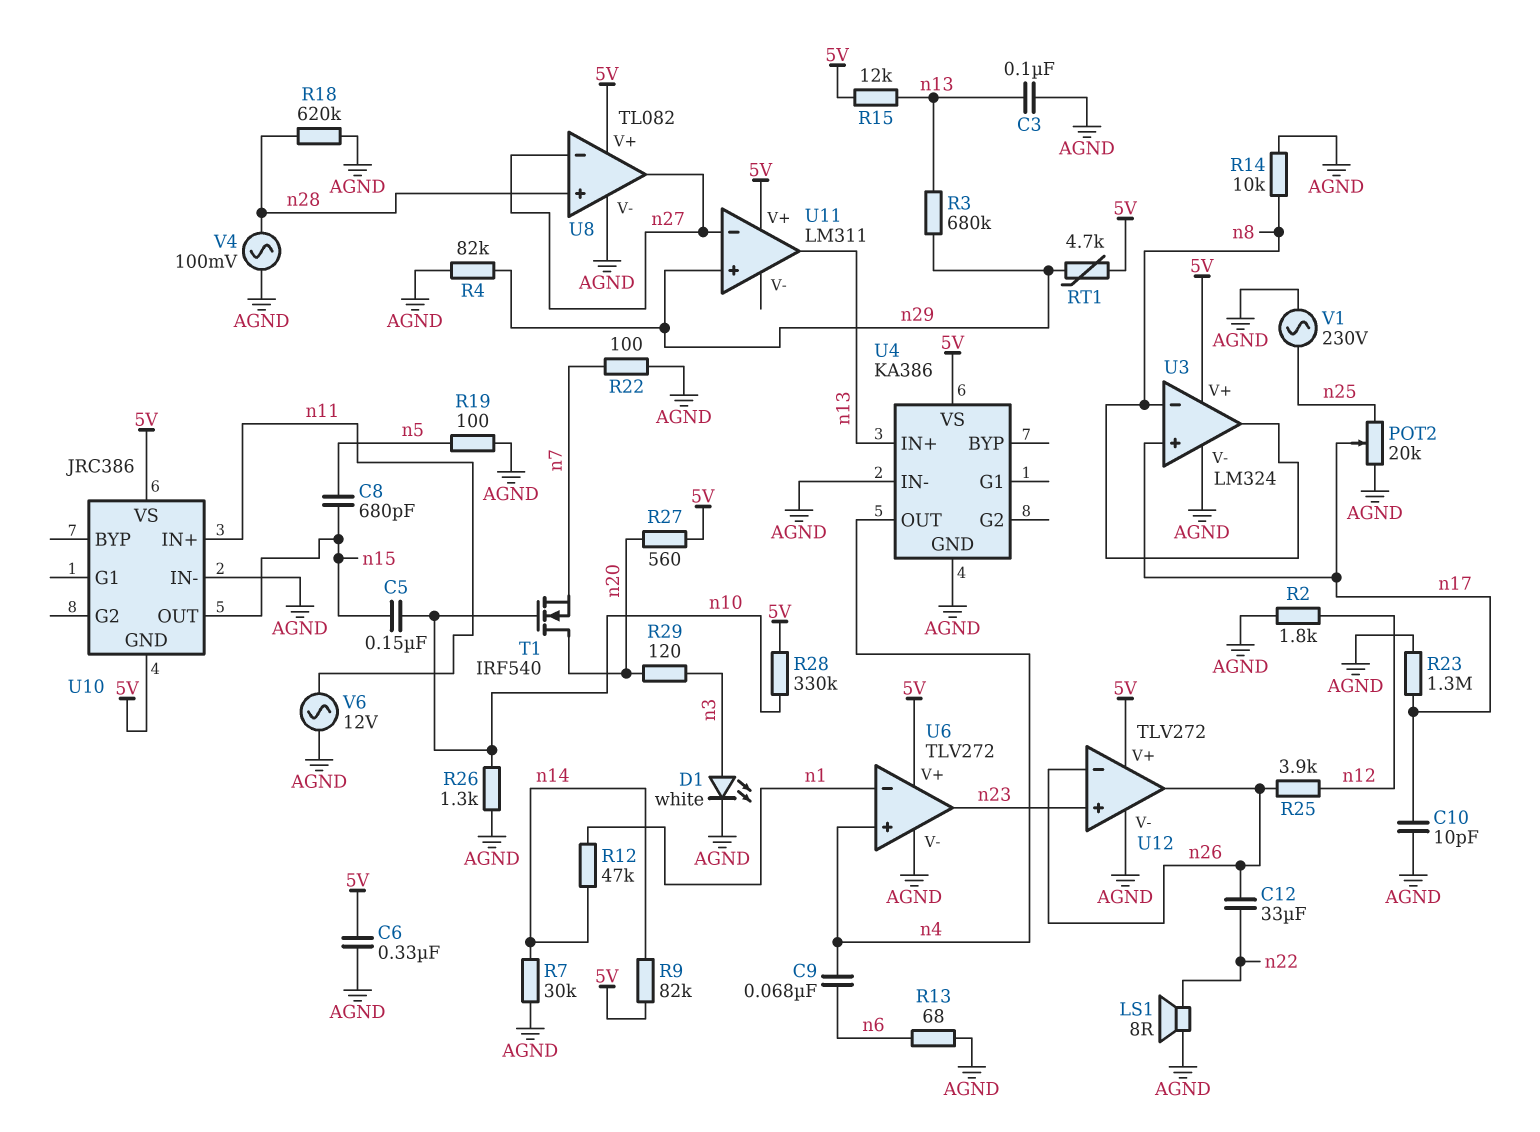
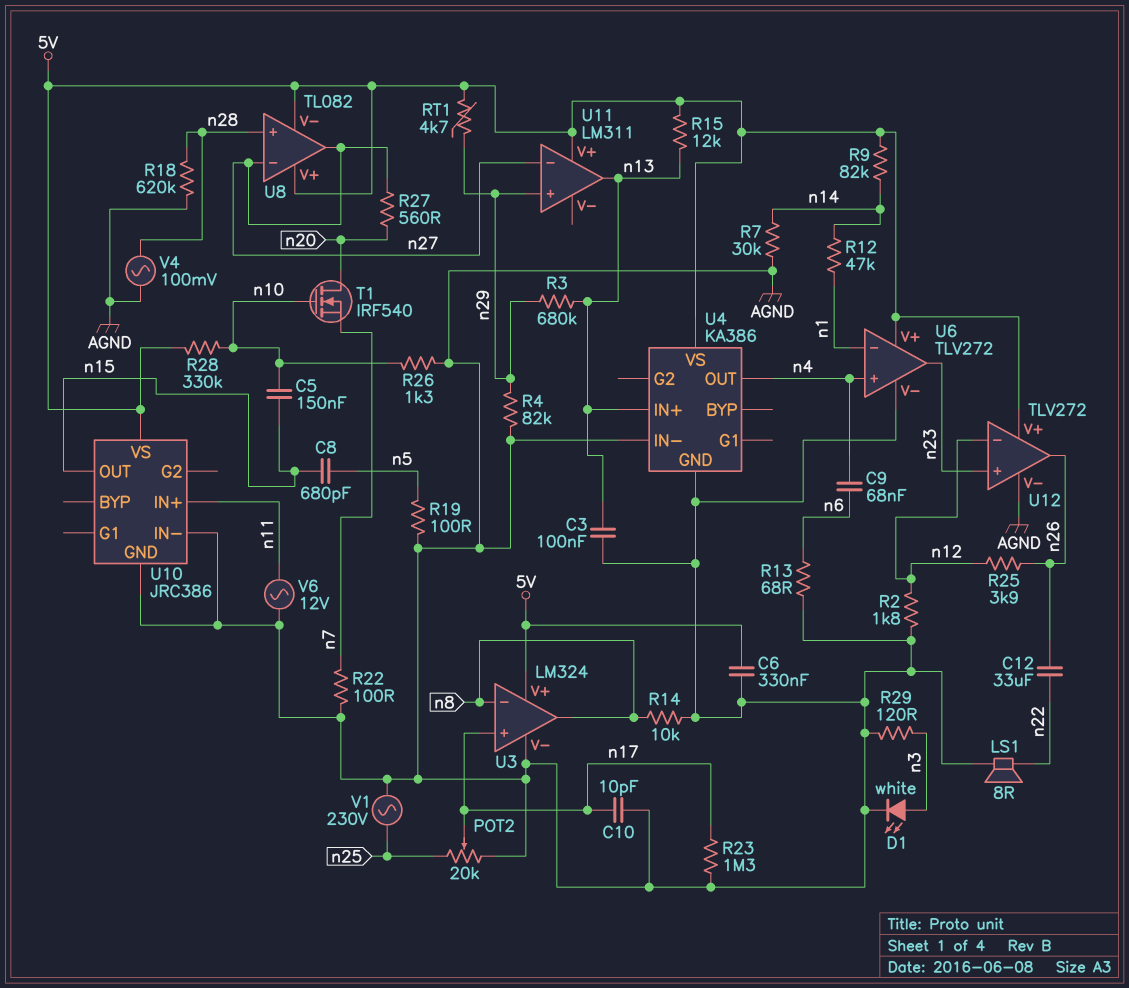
R27: 560 (5V, n20) -> 560 (n20, n27)
R29: 120 (n3, n20) -> 120 (AGND, n3)
U8 pin V-: AGND -> 5V
U10 pin GND: 5V -> AGND
U12 pin in-: n26 -> n12

